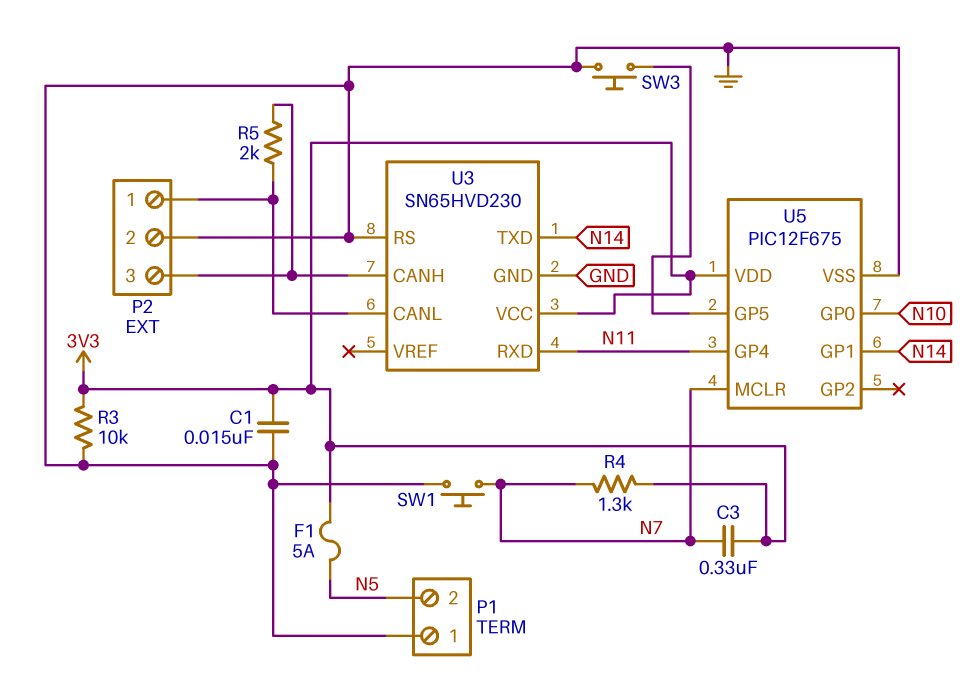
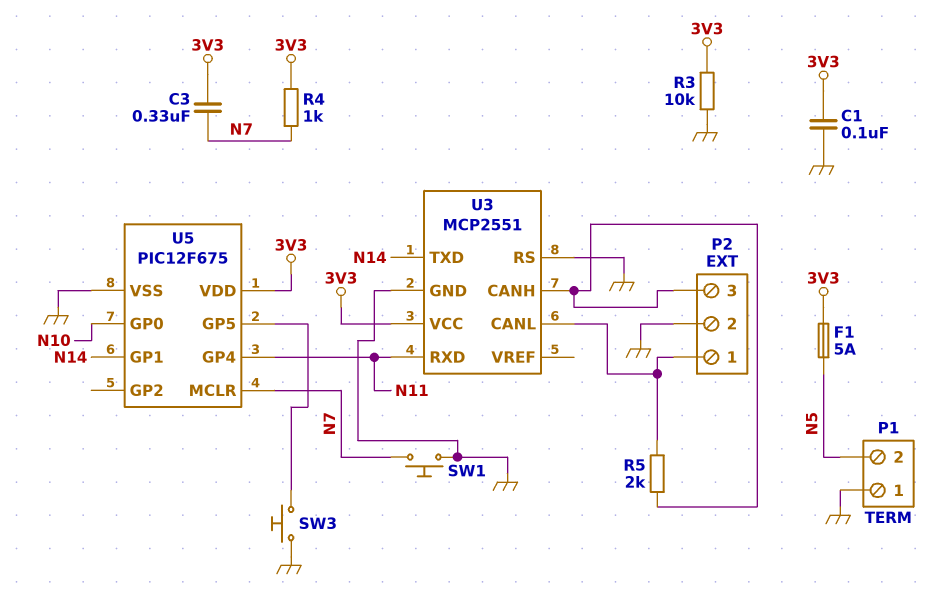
C1: 15nF (3V3, GND) -> 100nF (3V3, GND)
R4: 1.3k (3V3, N7) -> 1k (3V3, N7)
U3: SN65HVD230 -> MCP2551

